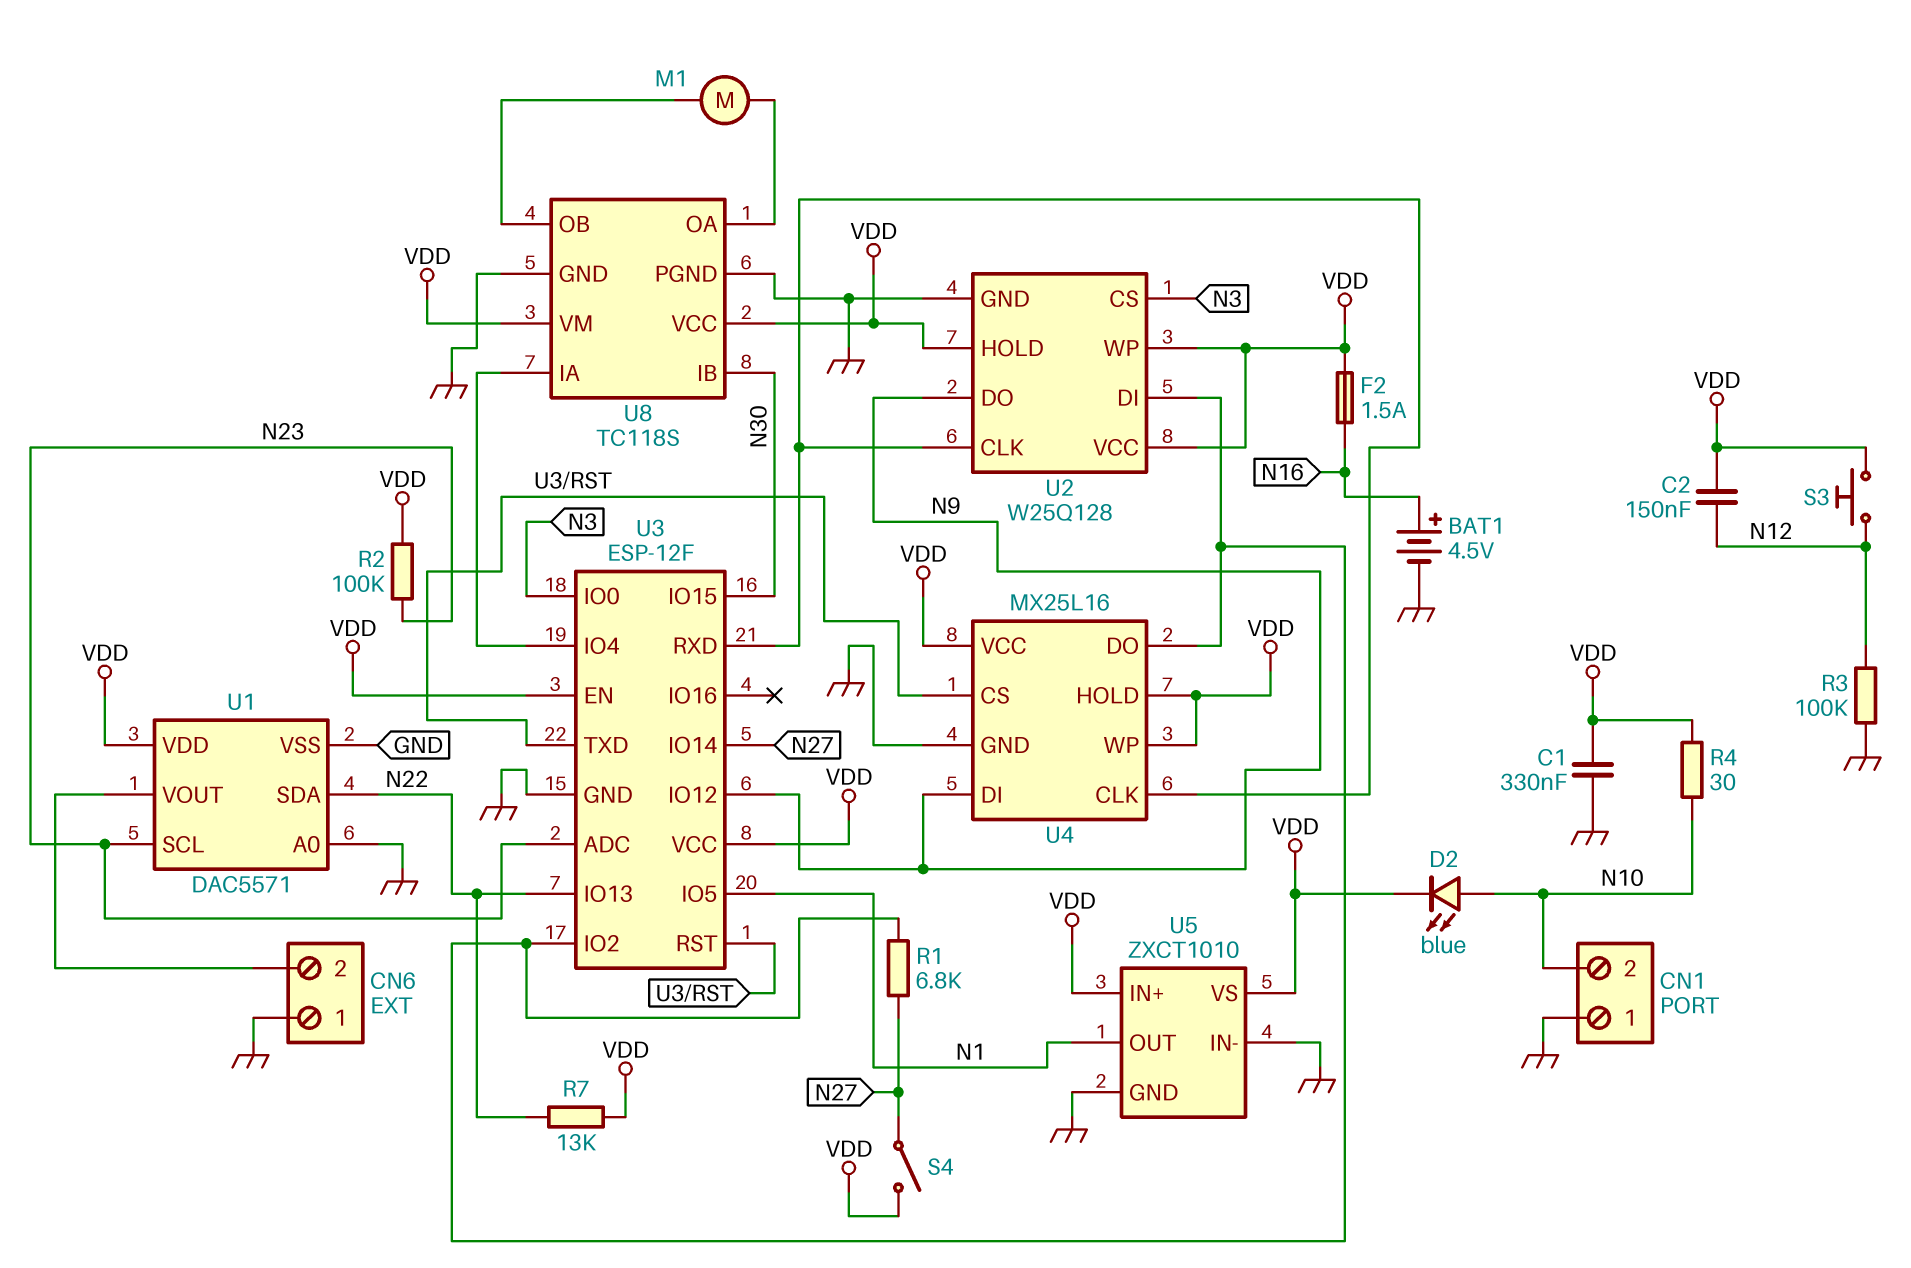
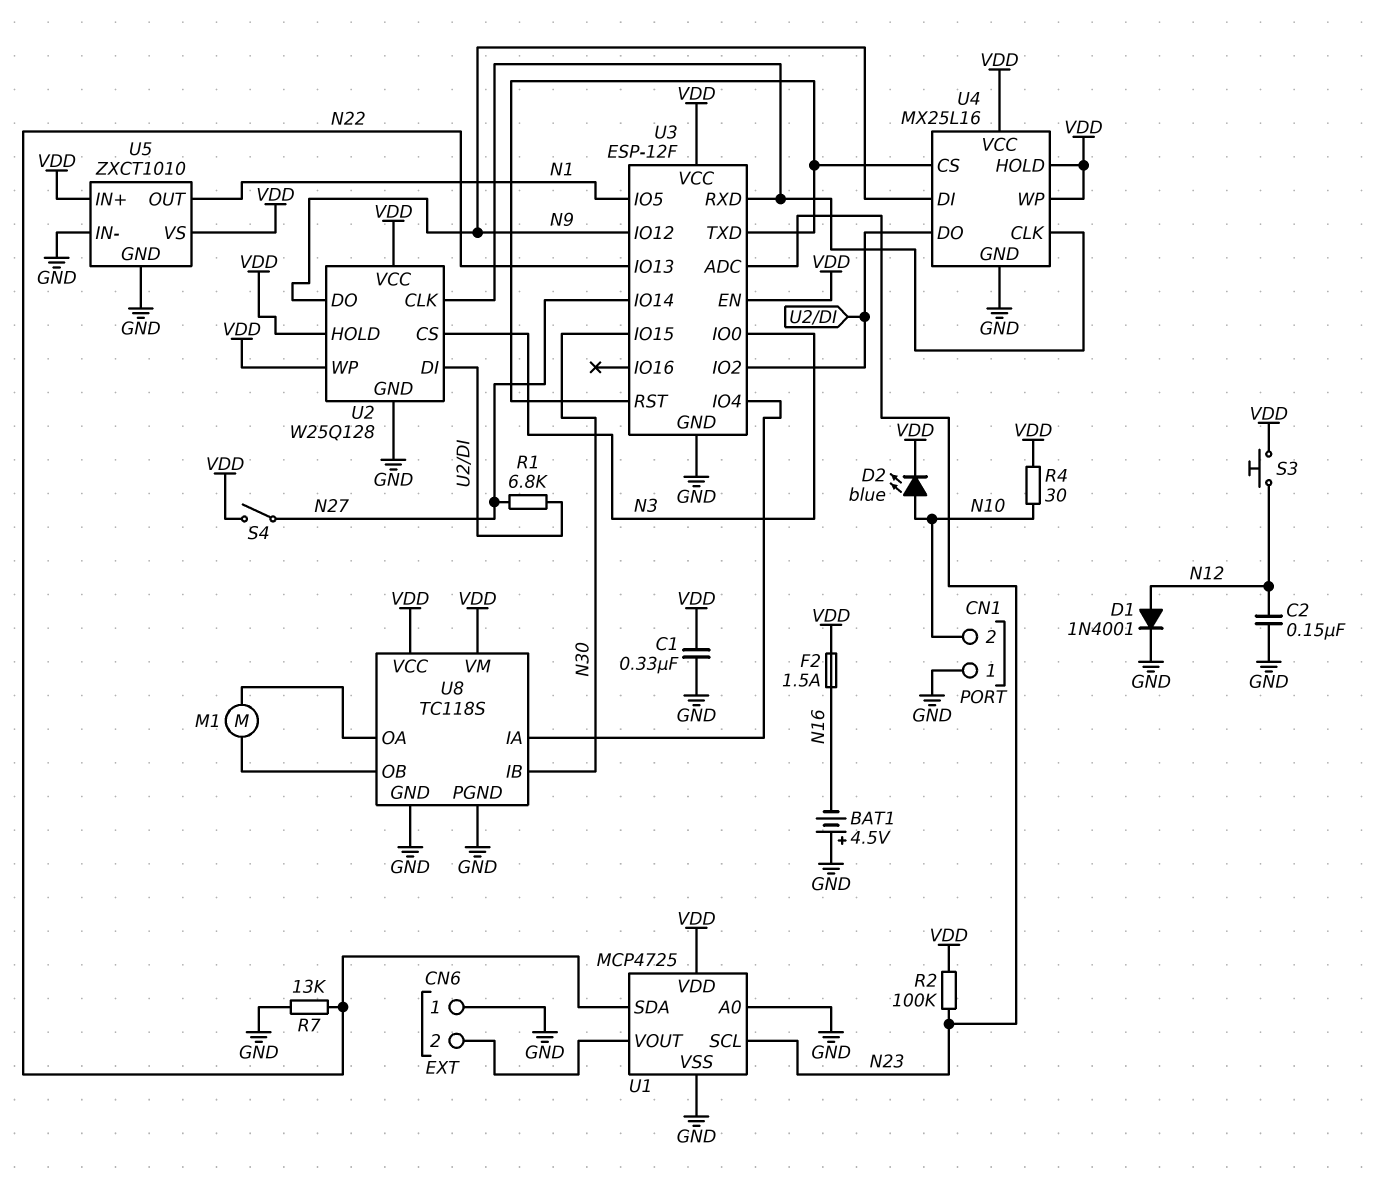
BAT1: 4.5V (plus N16, minus GND) -> 4.5V (plus GND, minus N16)
C2: 150nF (N12, VDD) -> 150nF (GND, N12)
D1: none -> diode 1N4001 (A N12, K GND)
R3: 100k (GND, N12) -> none
R7: 13k (N22, VDD) -> 13k (GND, N22)
U1: DAC5571 -> MCP4725

